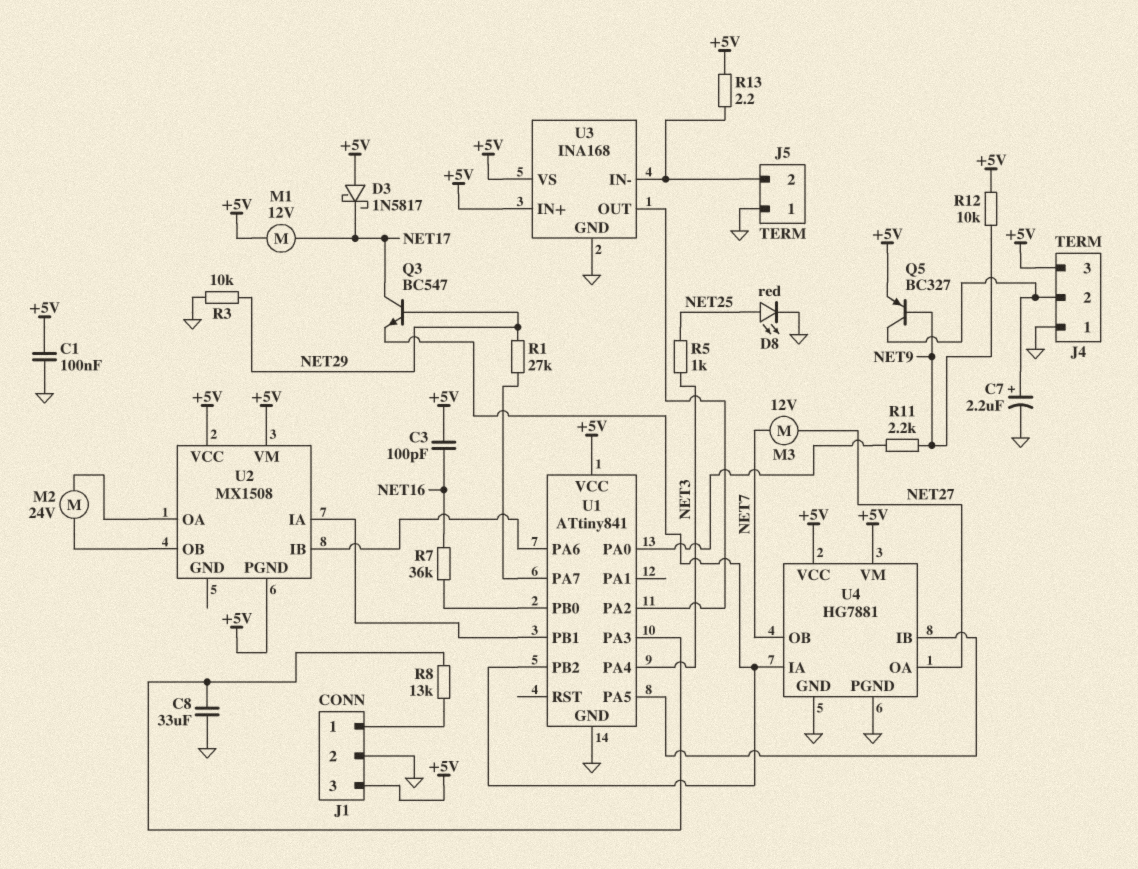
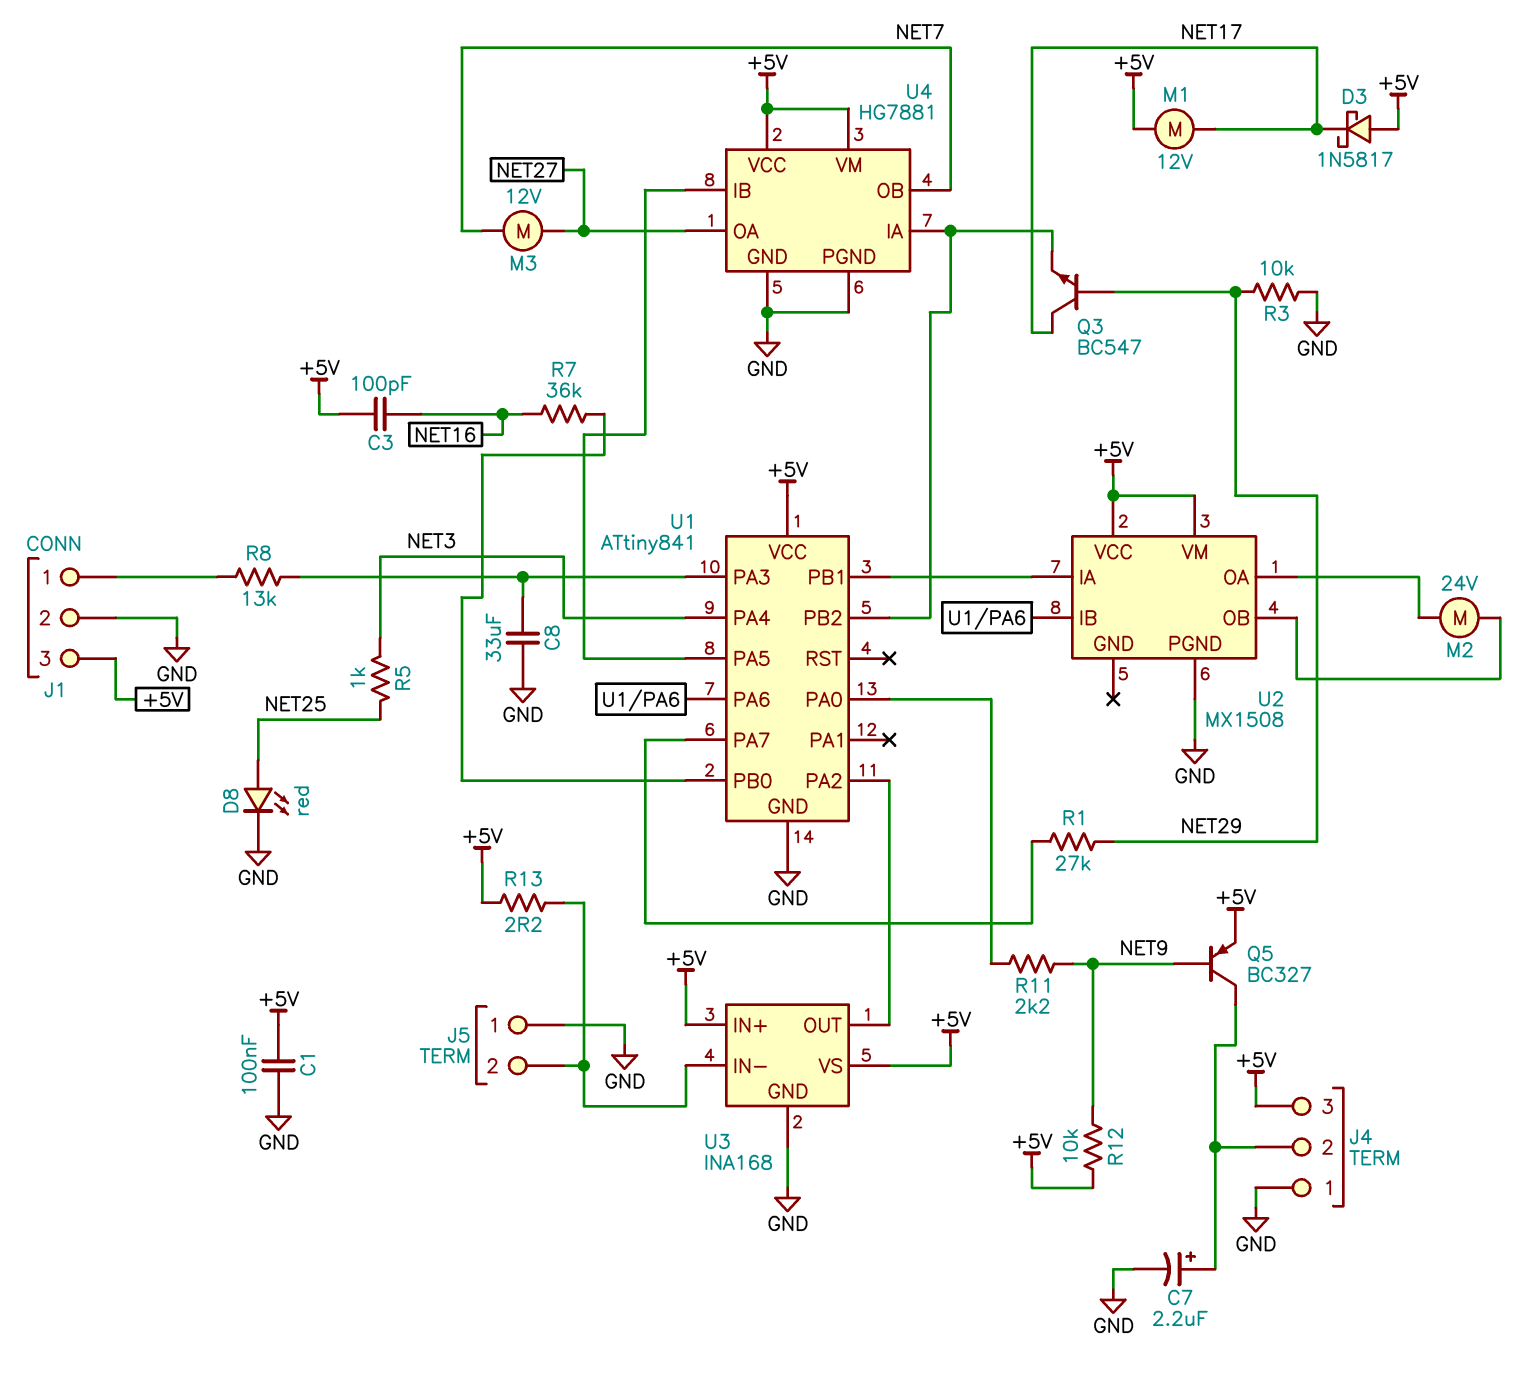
U2 pin PGND: +5V -> GND

